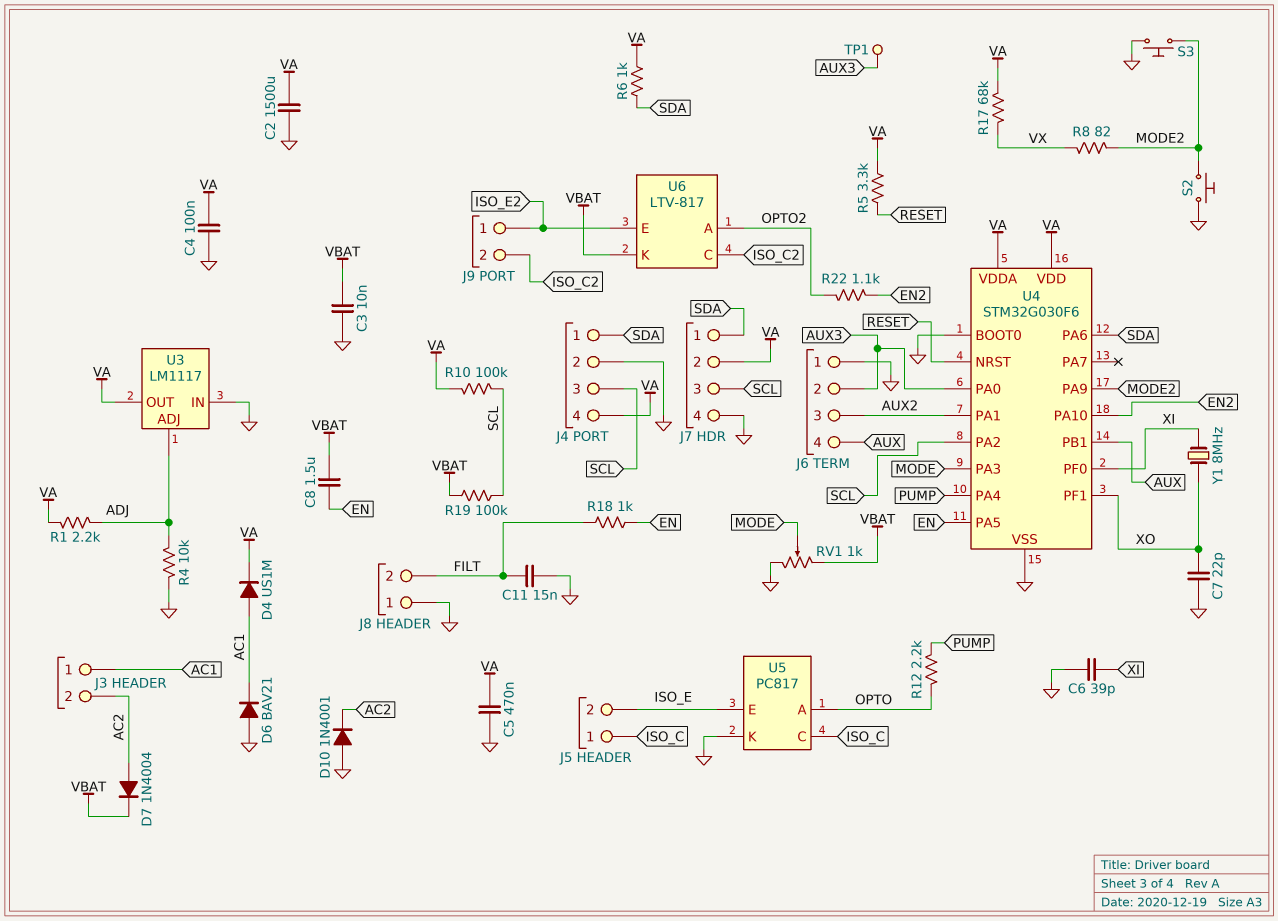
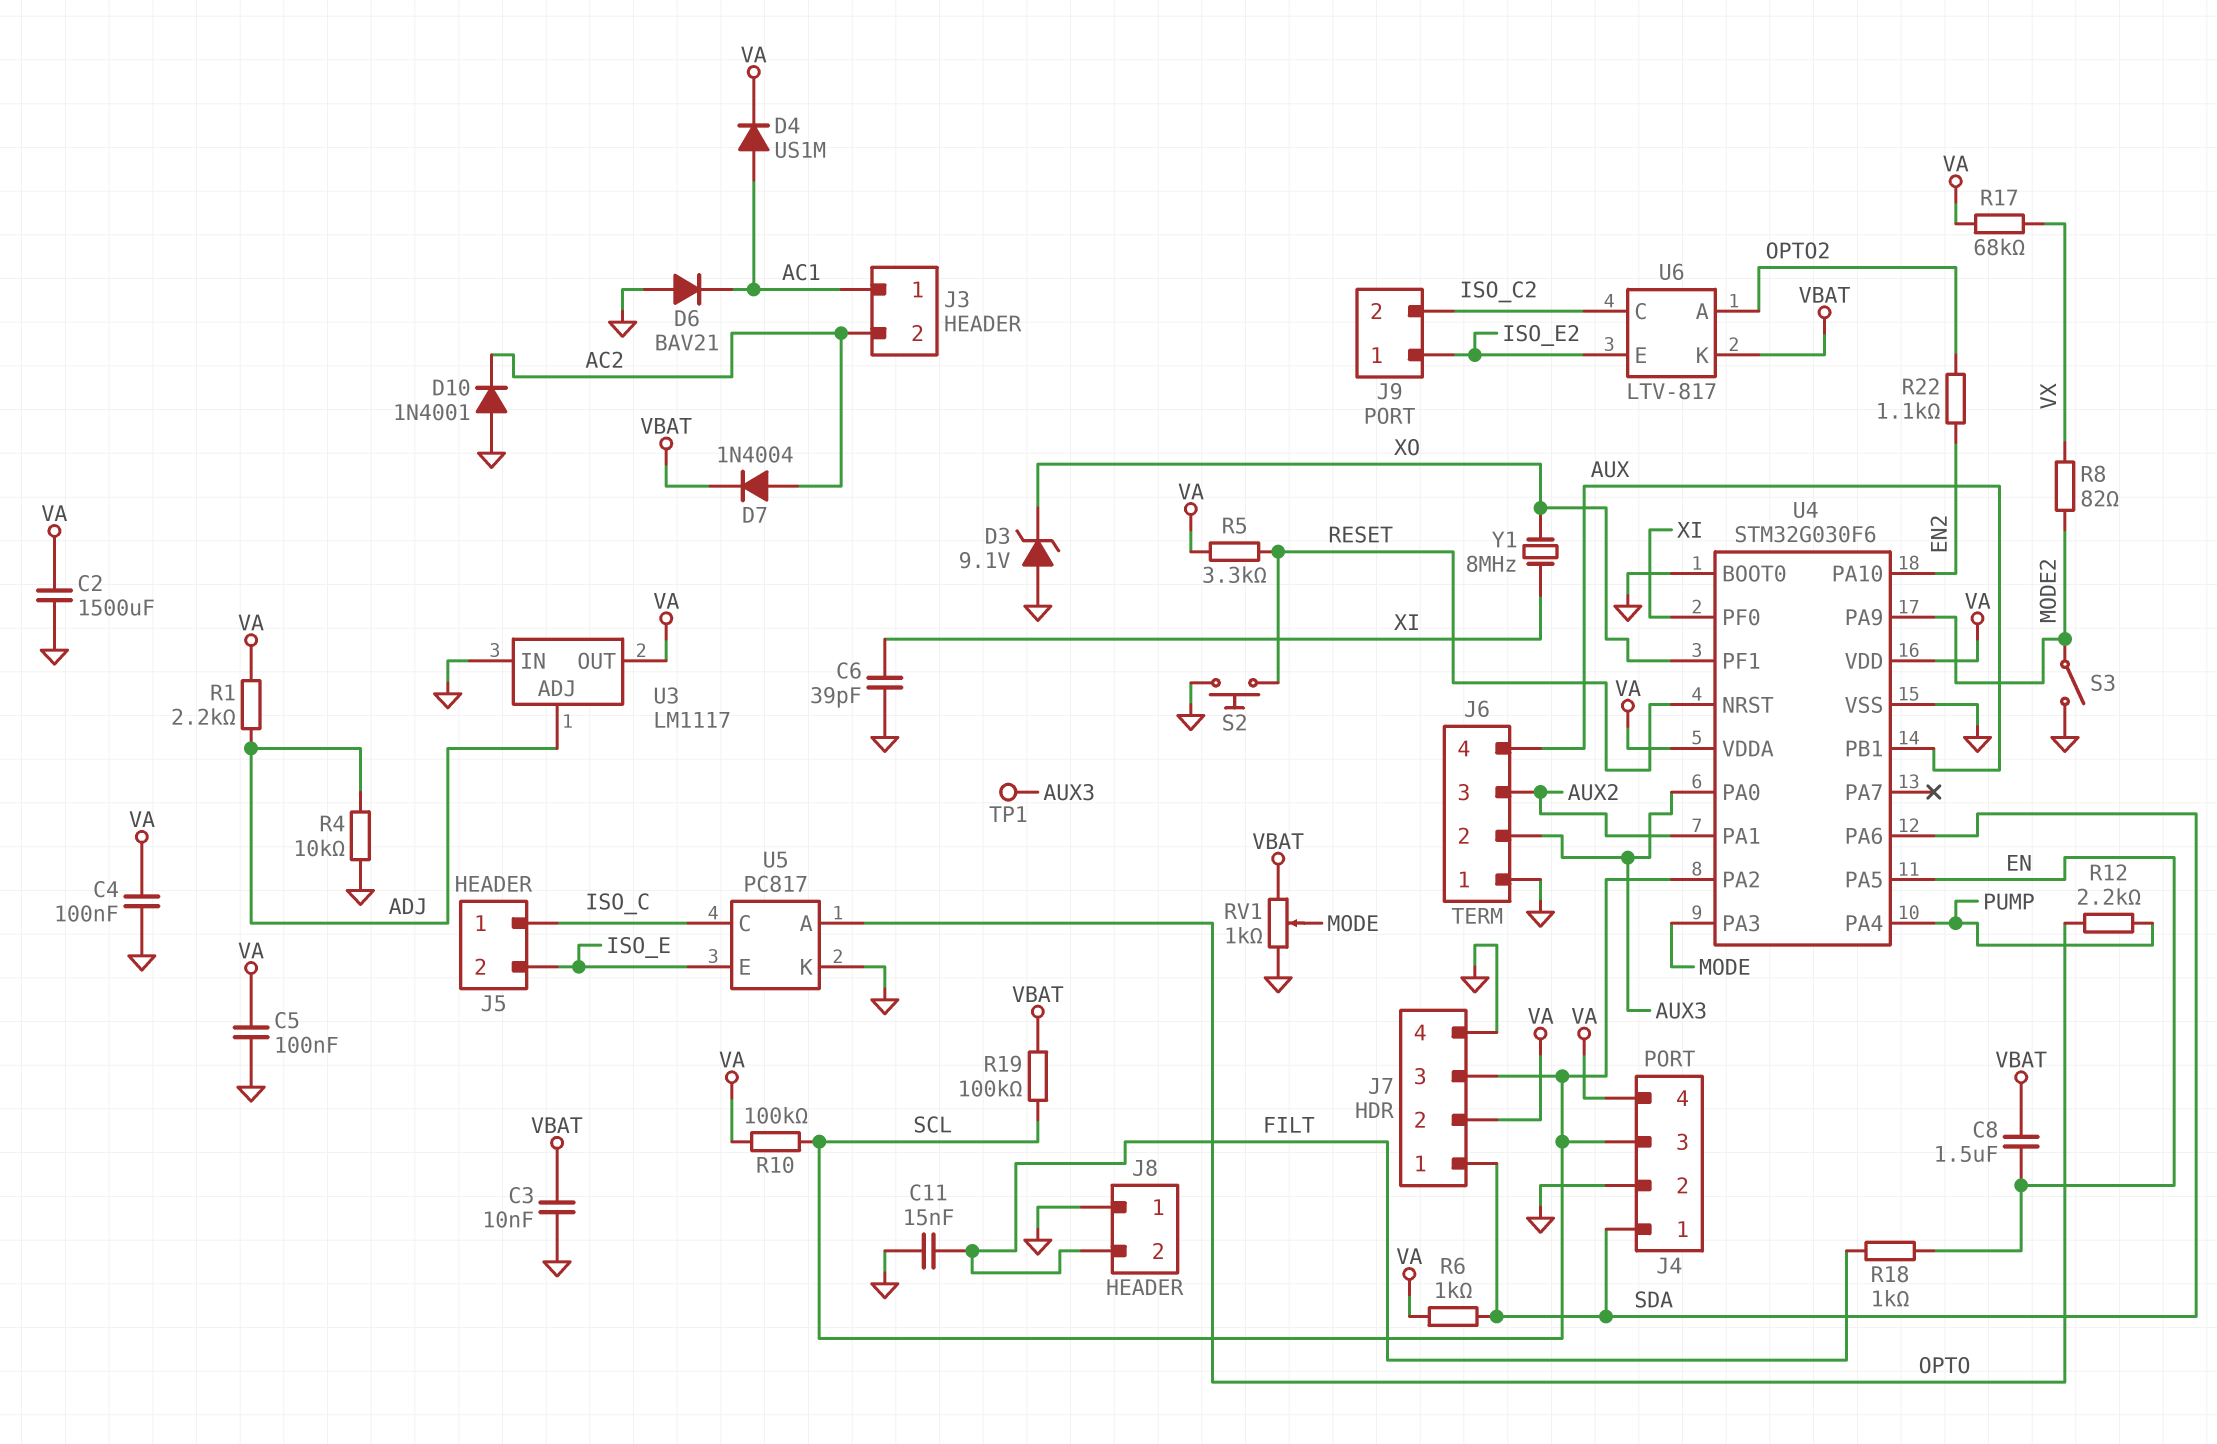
C5: 470nF (GND, VA) -> 100nF (GND, VA)
C7: 22pF (GND, XO) -> none
D3: none -> zener 9.1V (A GND, K XO)
S2: button (GND, MODE2) -> button (GND, RESET)
S3: button (GND, MODE2) -> switch (GND, MODE2)

